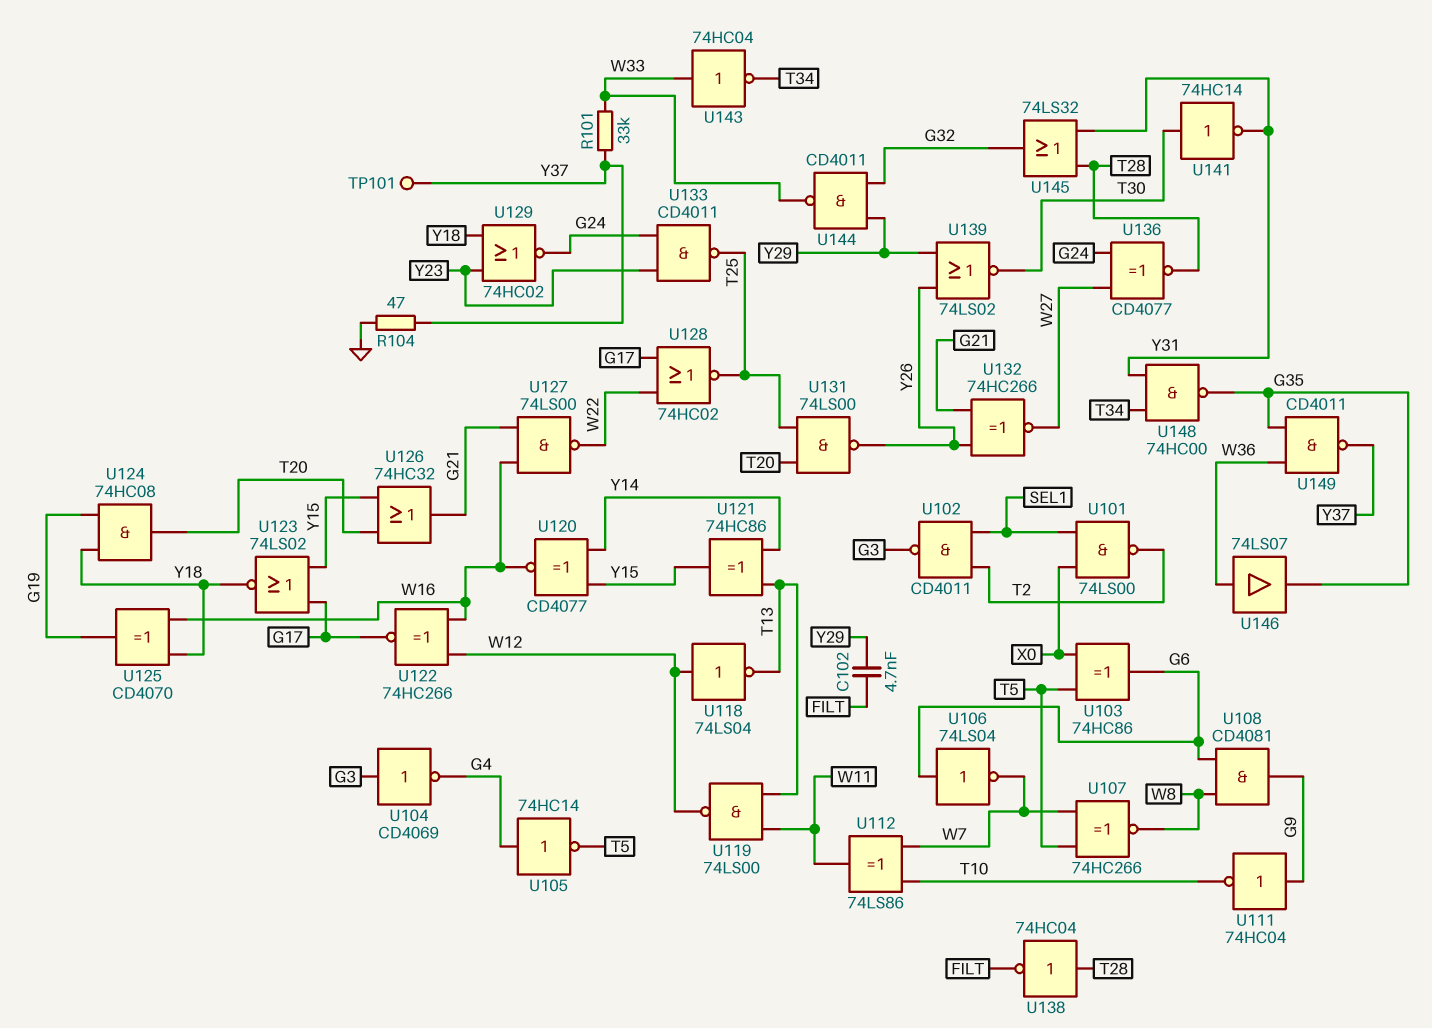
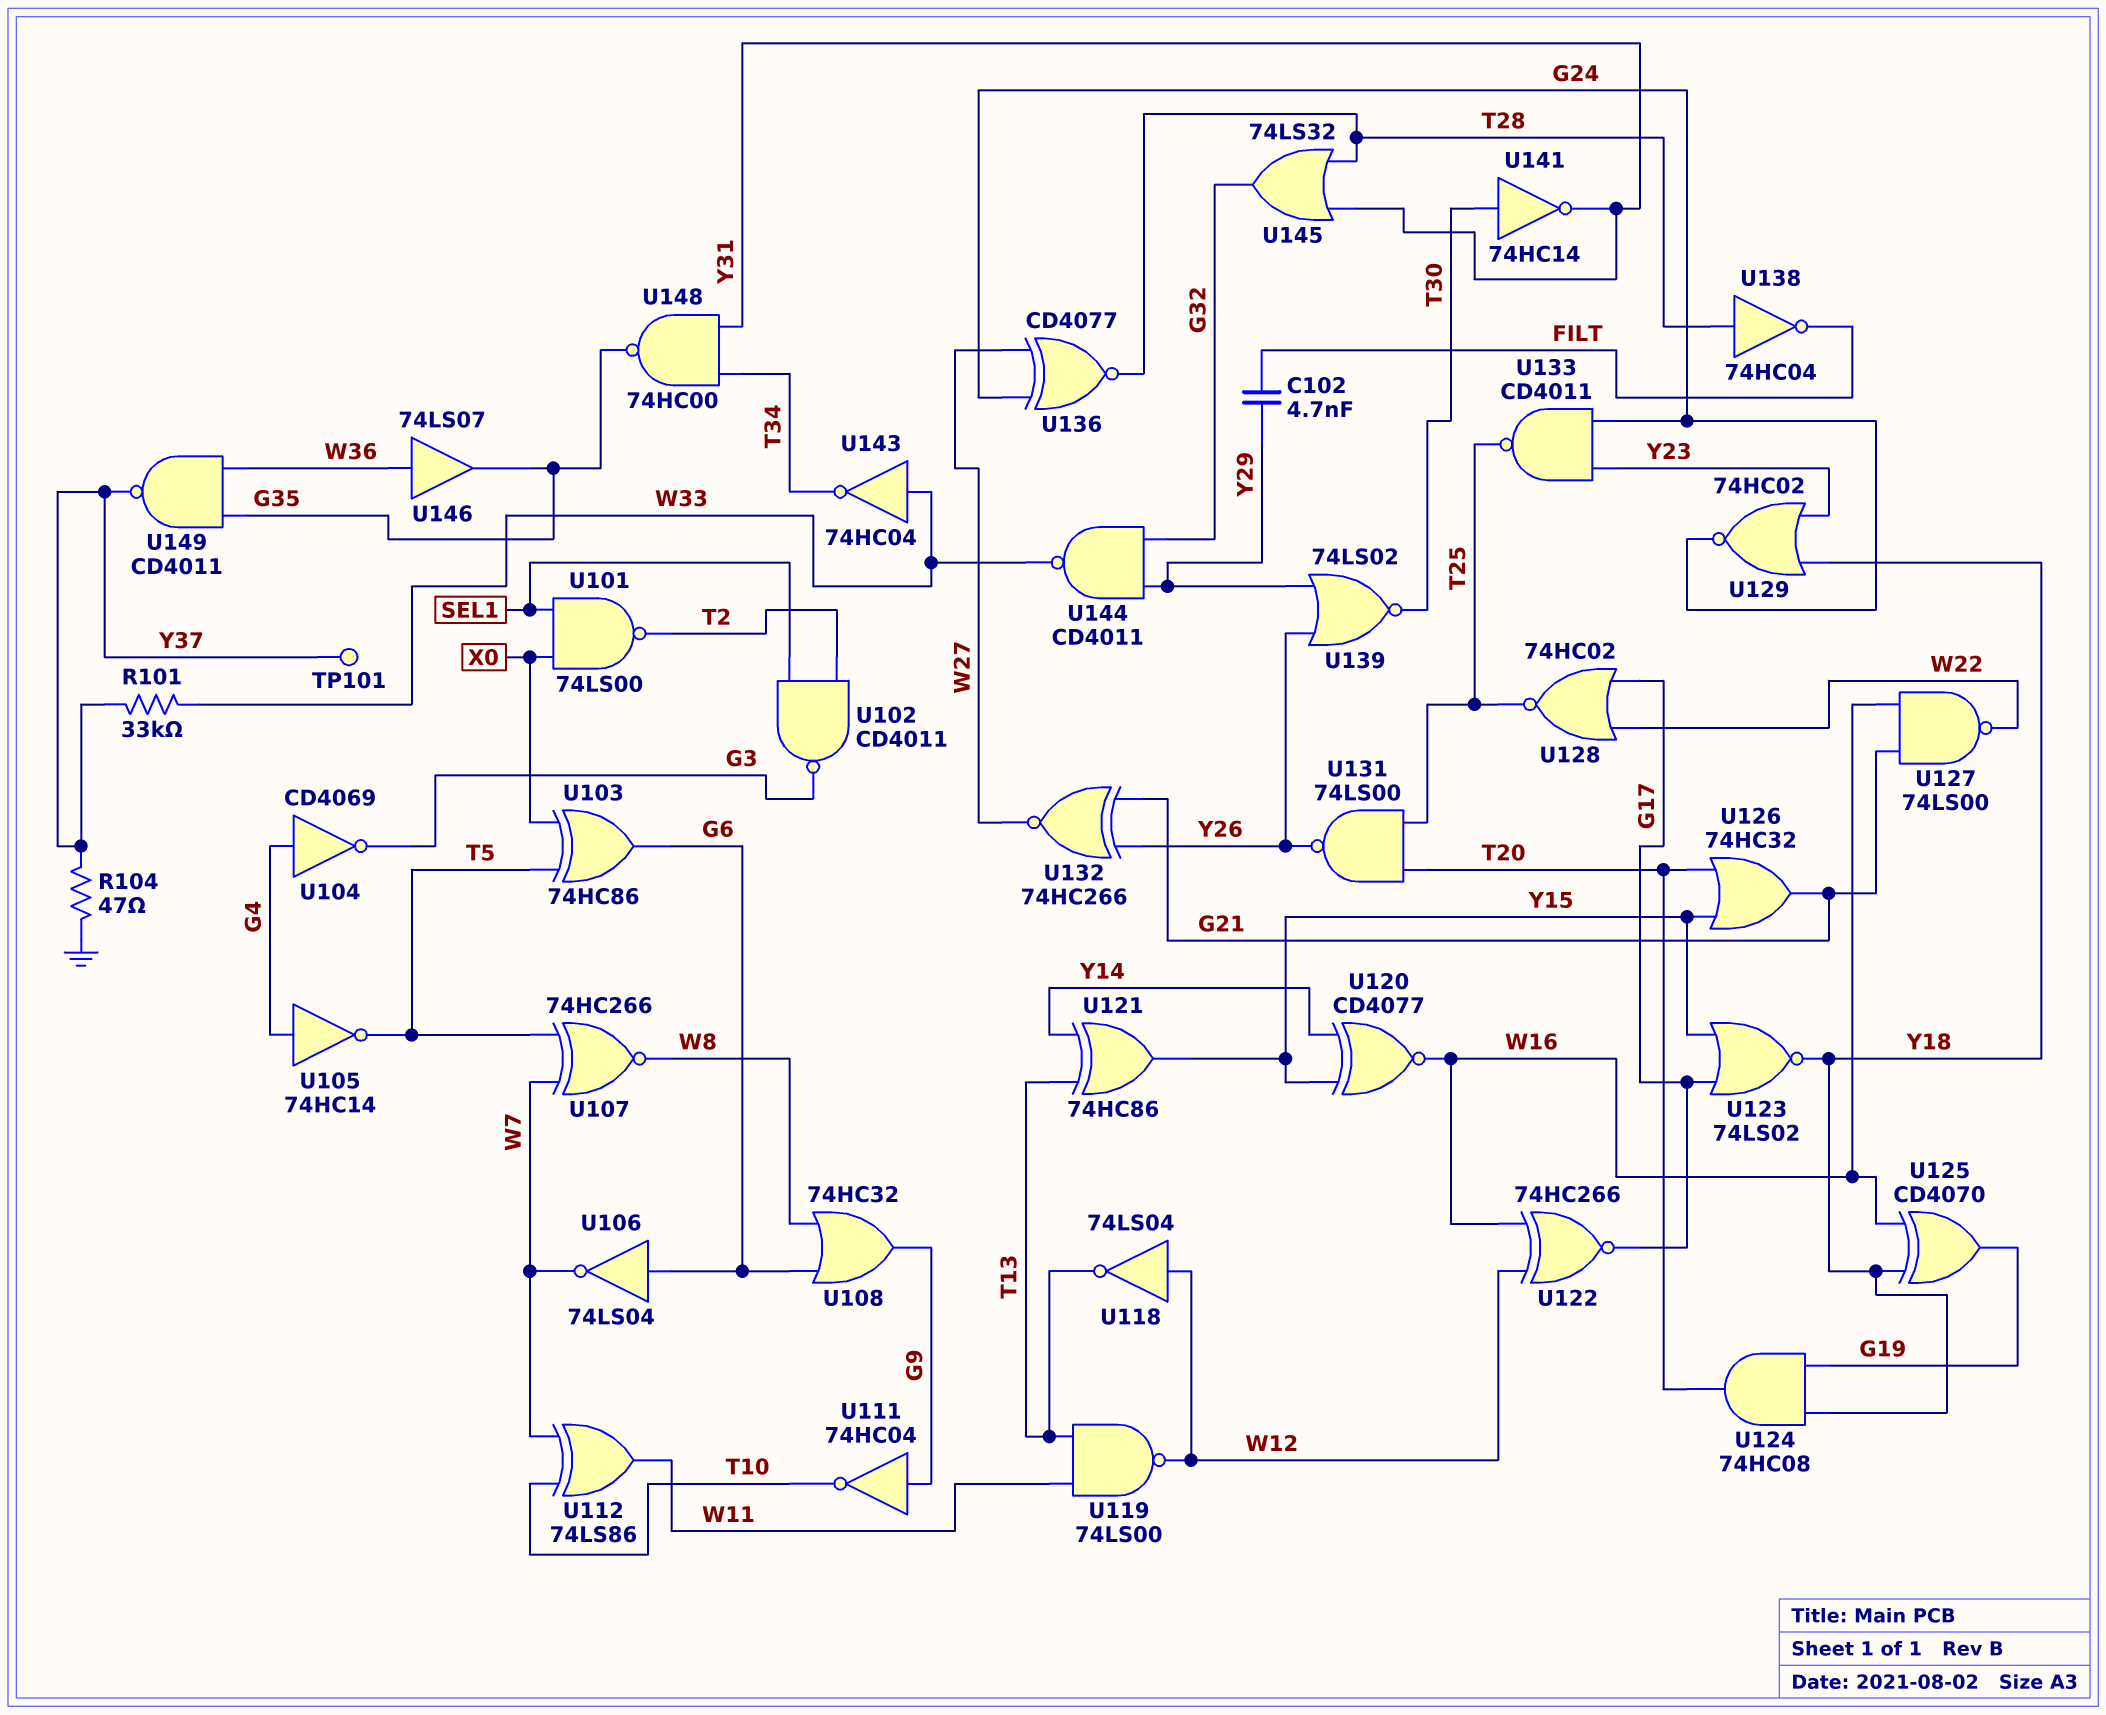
U104: NOT CD4069 (in G3, out G4) -> NOT CD4069 (in G4, out G3)
U108: AND CD4081 (in G6, in W8, out G9) -> OR 74HC32 (in G6, in W8, out G9)

